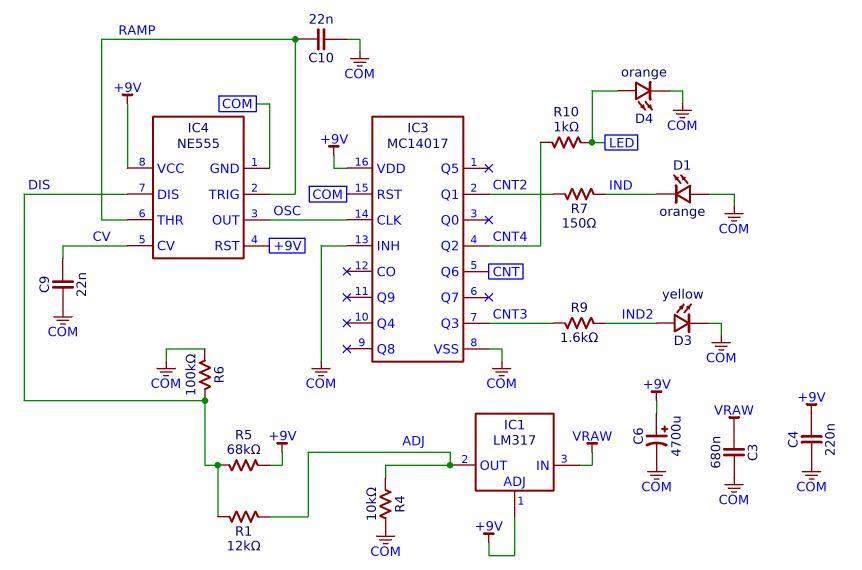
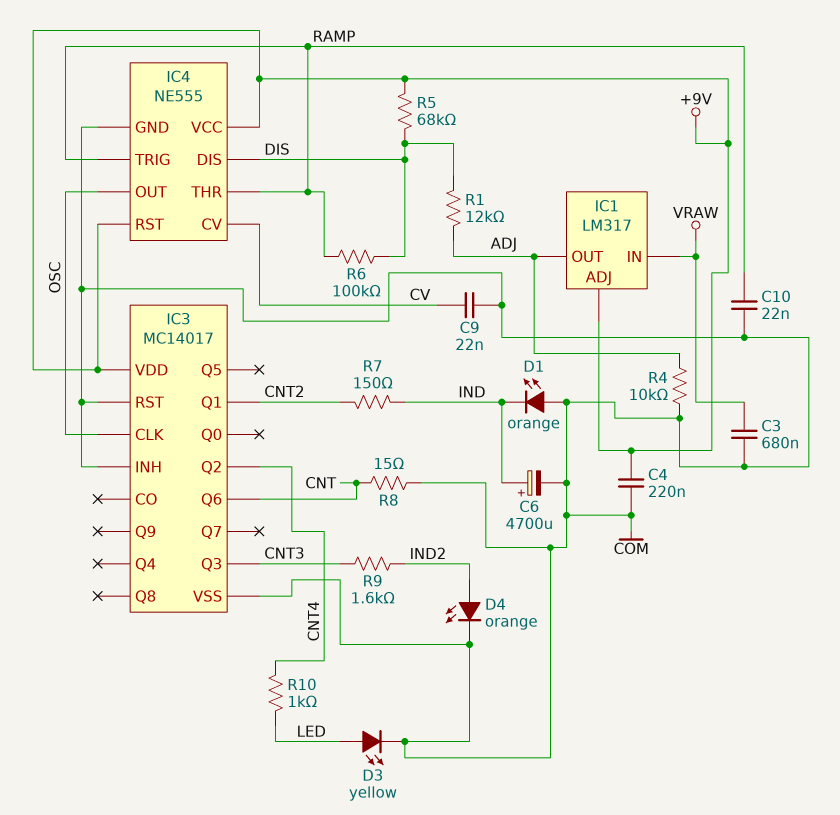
C6: 4700uF (plus +9V, minus COM) -> 4700uF (plus IND, minus COM)
D3: LED yellow (A IND2, K COM) -> LED yellow (A LED, K COM)
D4: LED orange (A LED, K COM) -> LED orange (A IND2, K COM)
R6: 100k (COM, DIS) -> 100k (DIS, RAMP)
R8: none -> 15 (CNT, COM)

